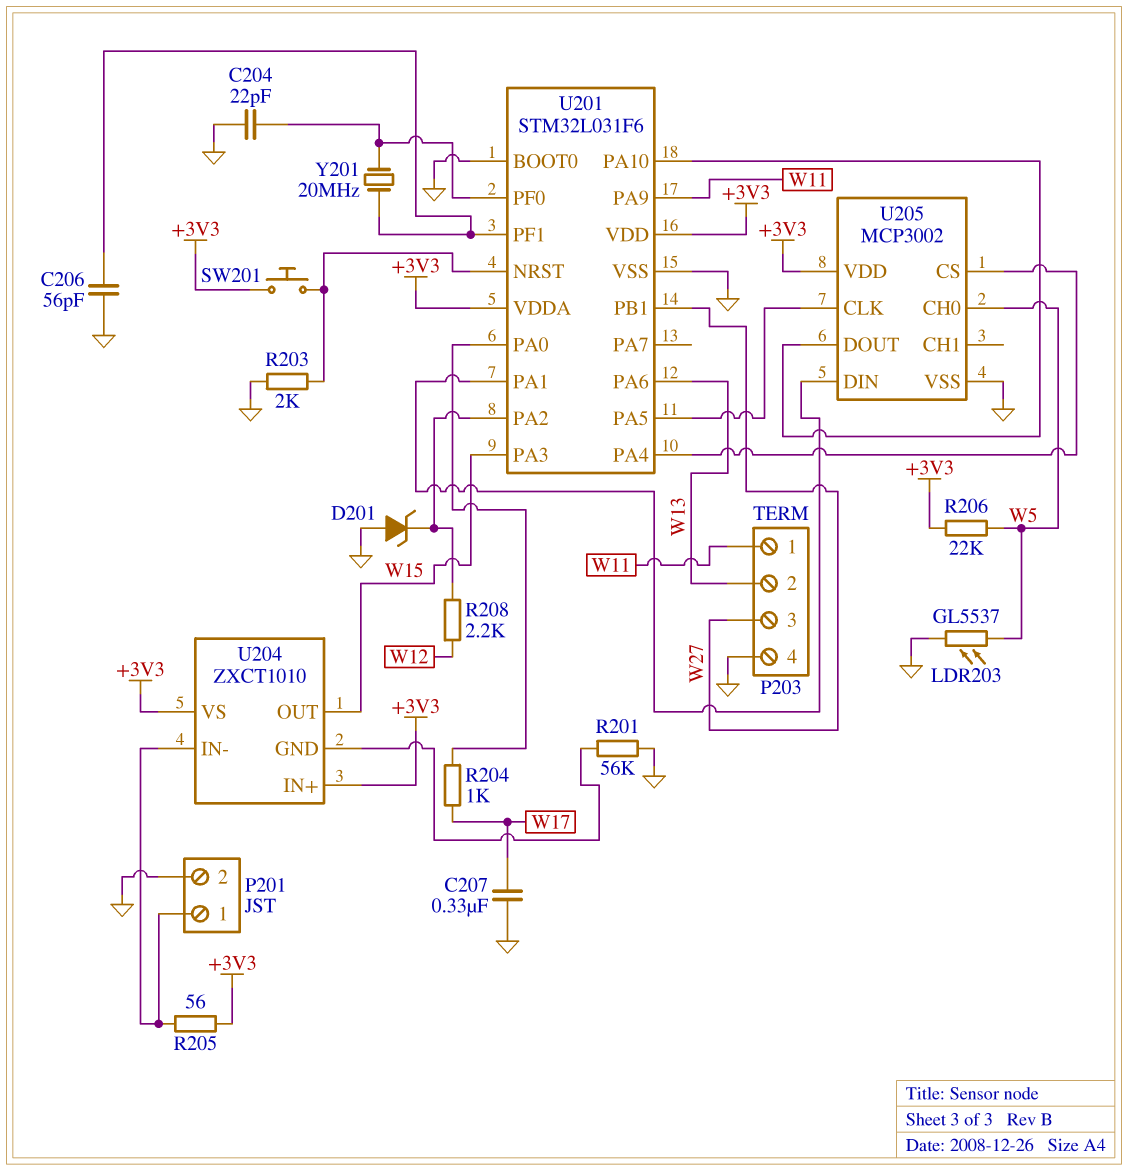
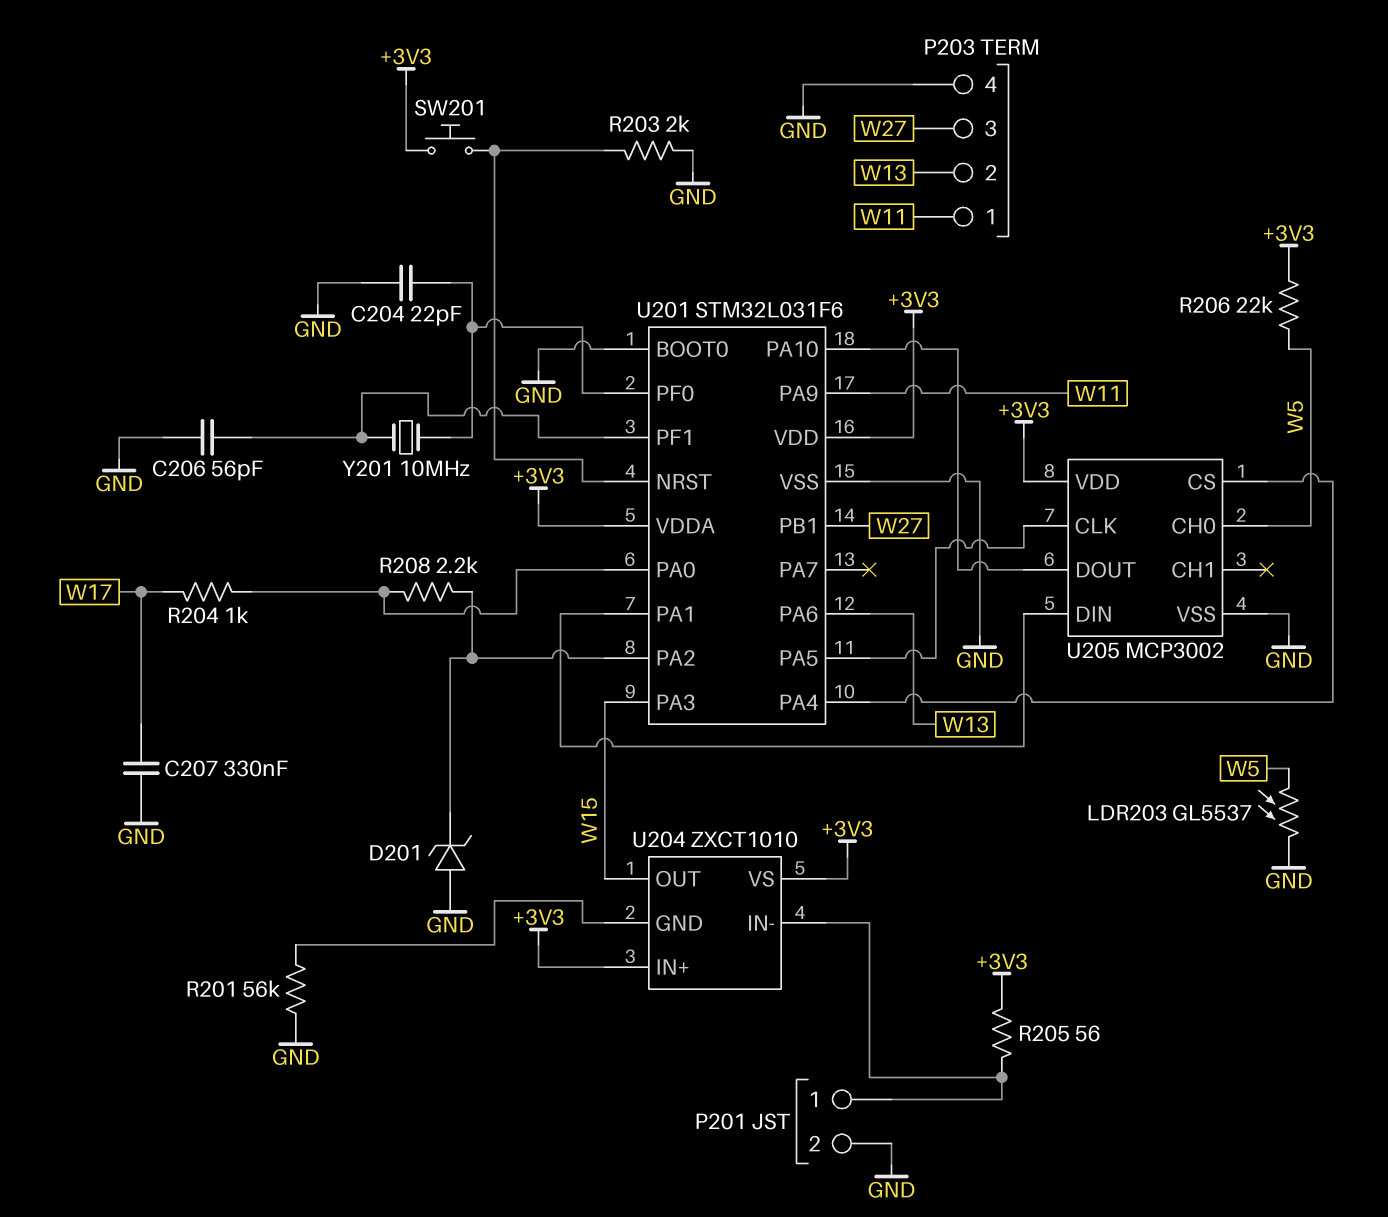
R208: 2.2k (U201/PA2, W12) -> 2.2k (U201/PA0, U201/PA2)
Y201: 20MHz (U201/PF0, U201/PF1) -> 10MHz (U201/PF0, U201/PF1)

